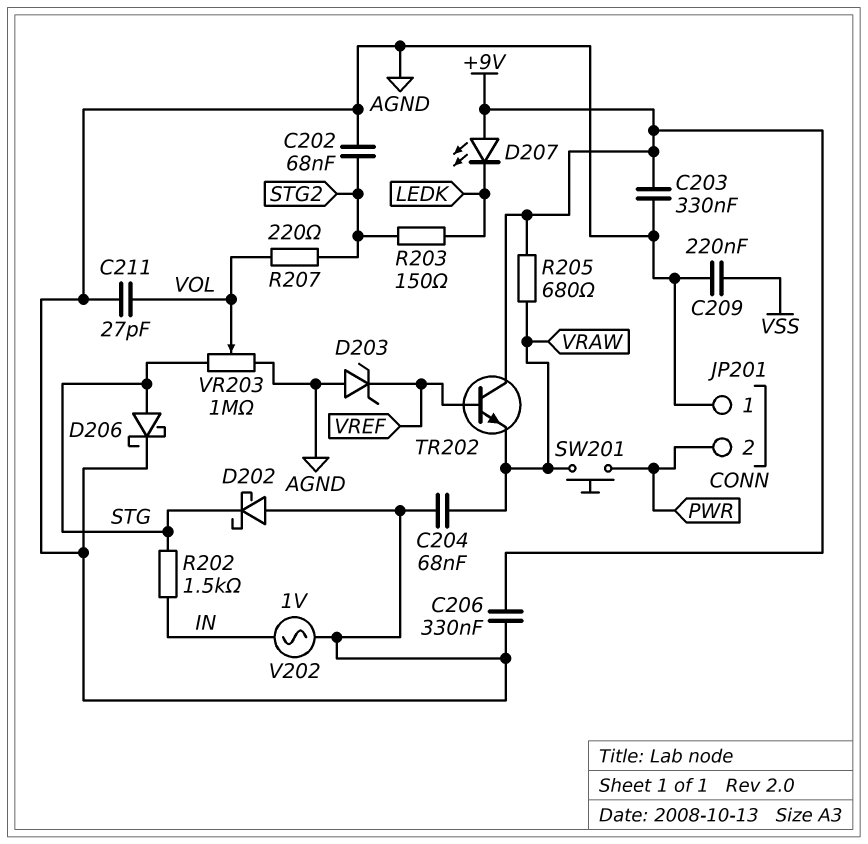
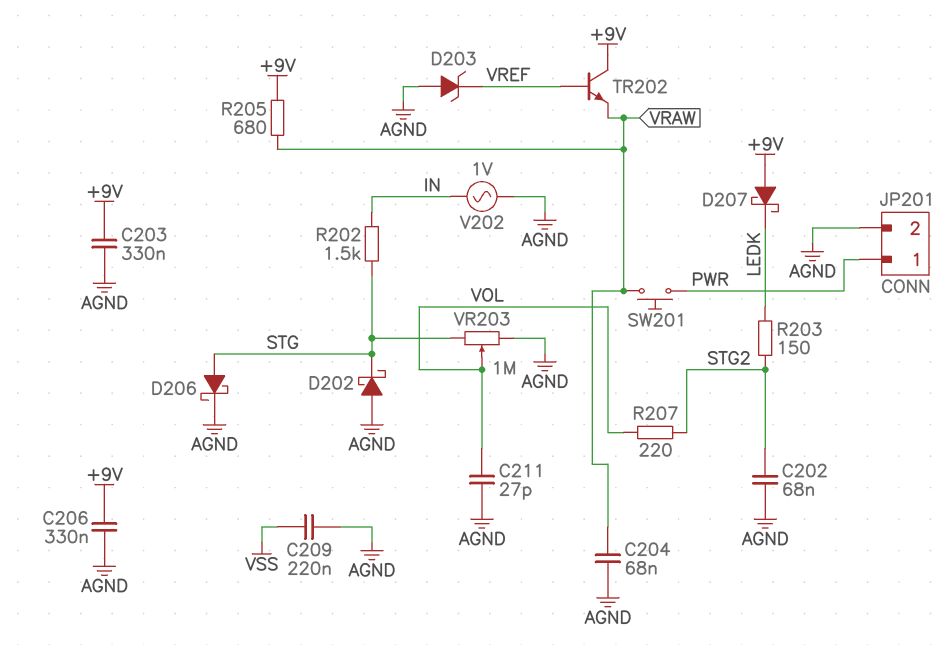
D207: LED (A +9V, K LEDK) -> schottky (A +9V, K LEDK)
JP201 pin 1: AGND -> PWR
JP201 pin 2: PWR -> AGND

